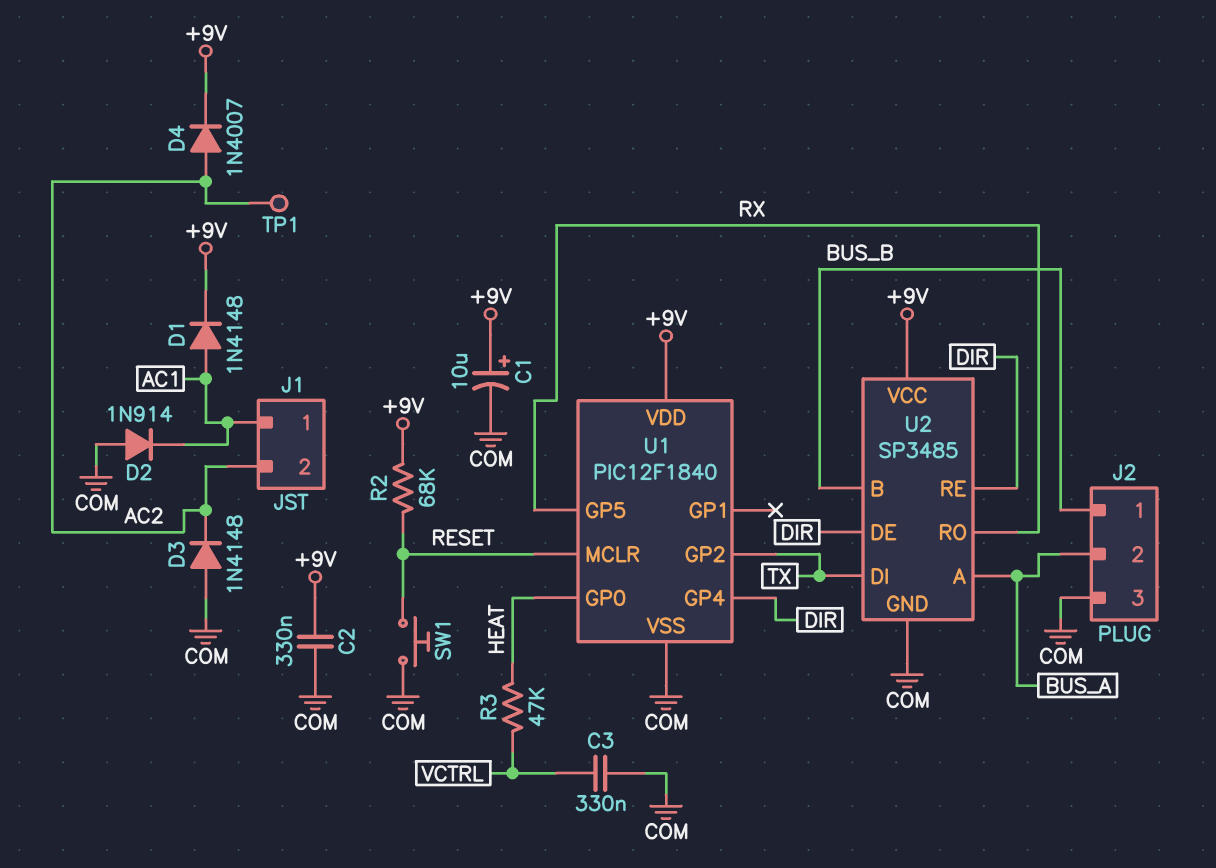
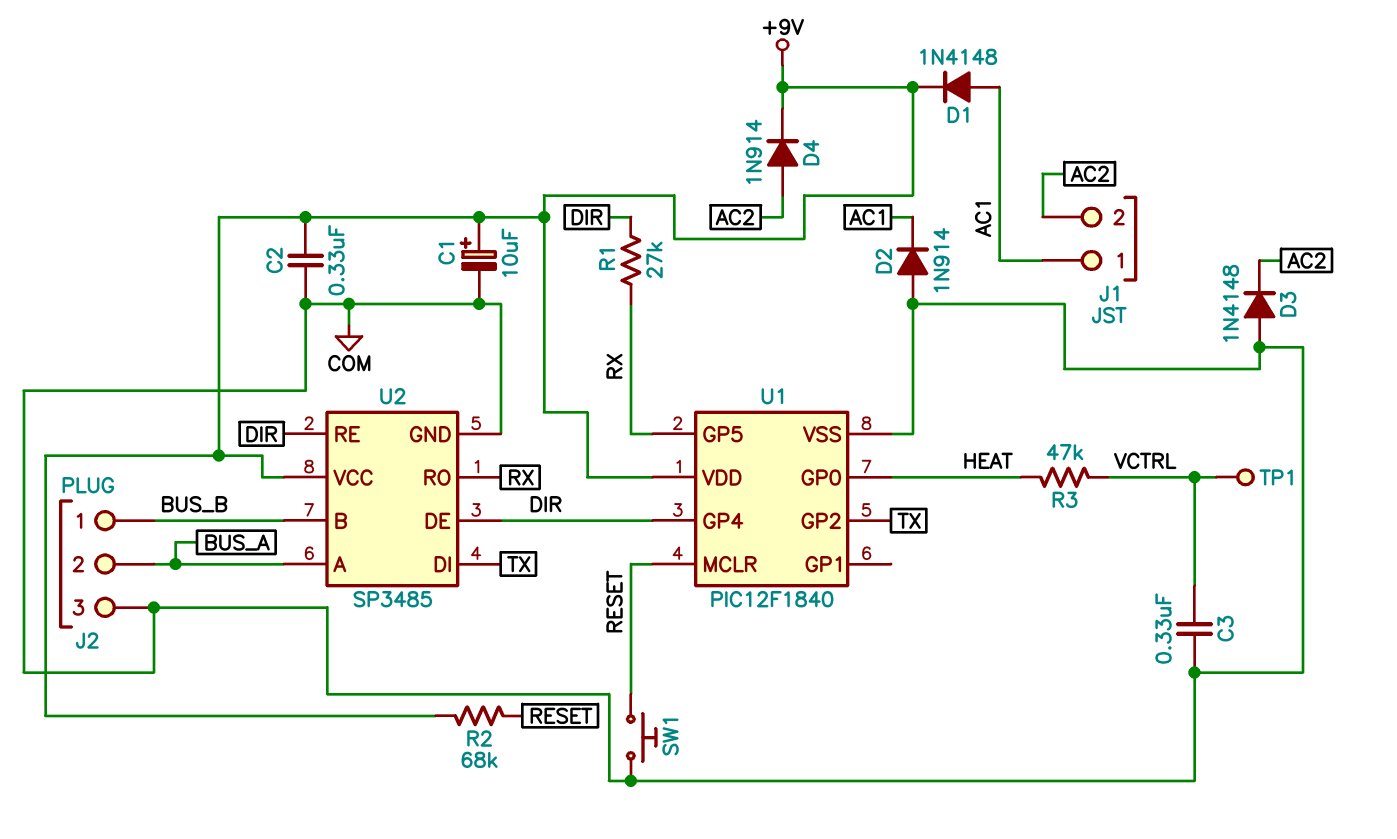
D4: diode 1N4007 (A AC2, K +9V) -> diode 1N914 (A AC2, K +9V)
R1: none -> 27k (DIR, RX)
TP1: test point (AC2) -> test point (VCTRL)

